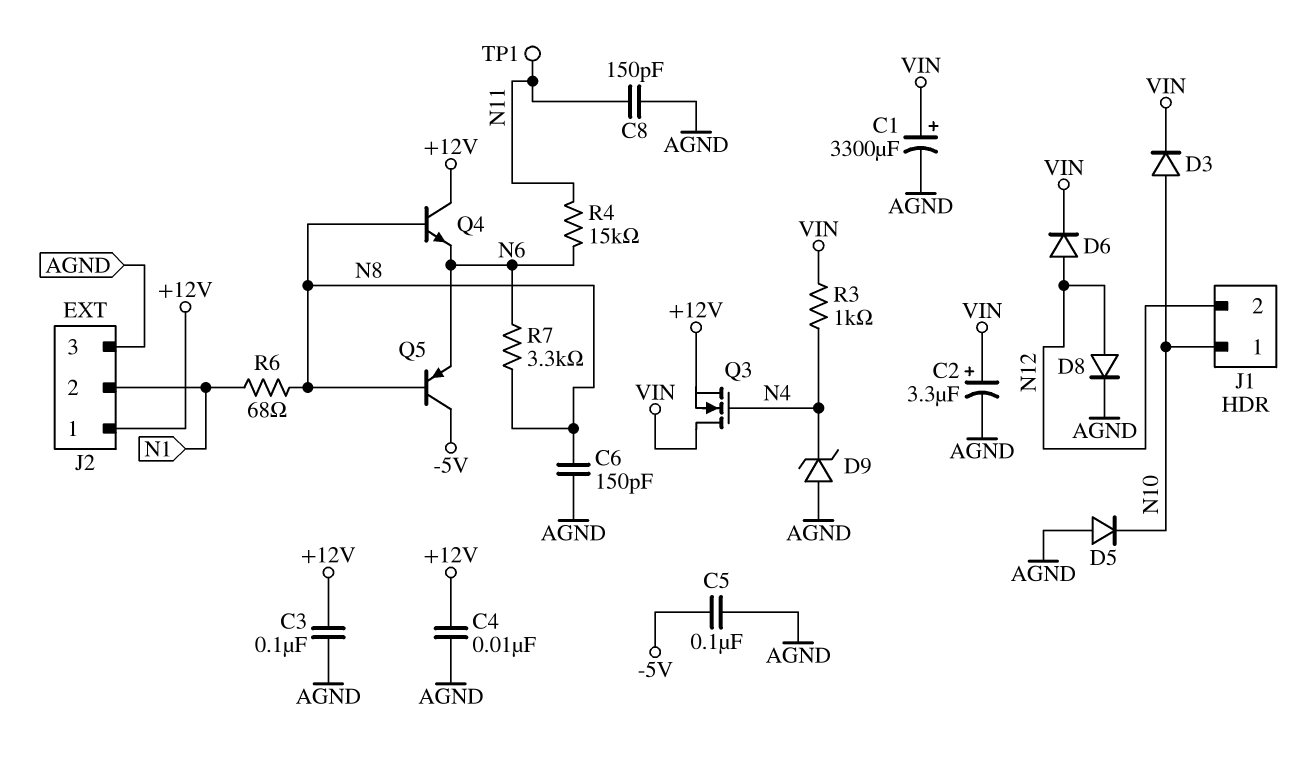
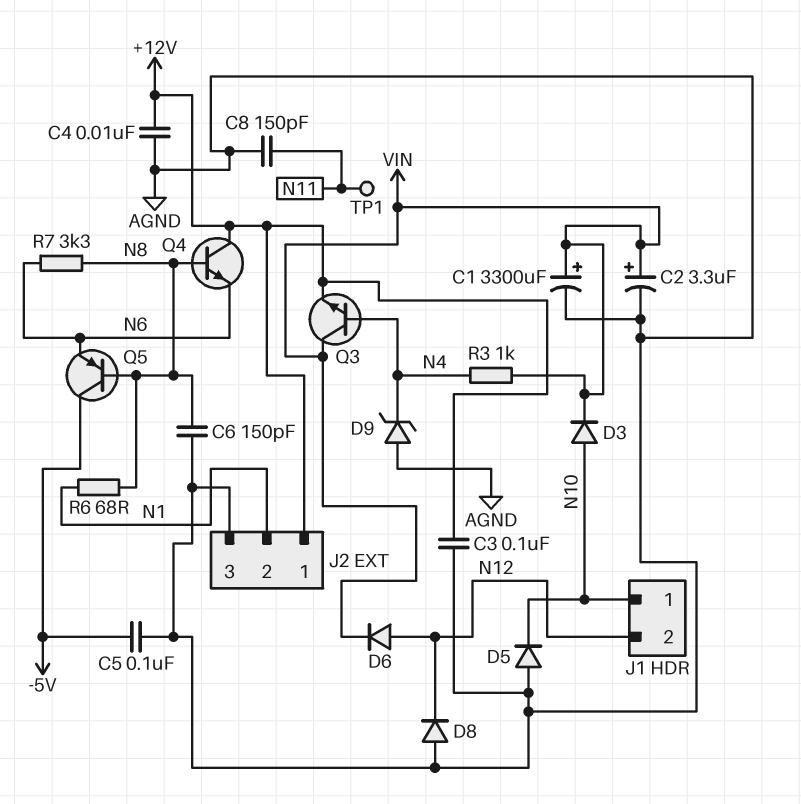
D8: diode (A N12, K AGND) -> diode (A AGND, K N12)
Q3: NMOS (G N4, D VIN, S +12V) -> NPN (B N4, C VIN, E +12V)
R4: 15k (N6, N11) -> none

